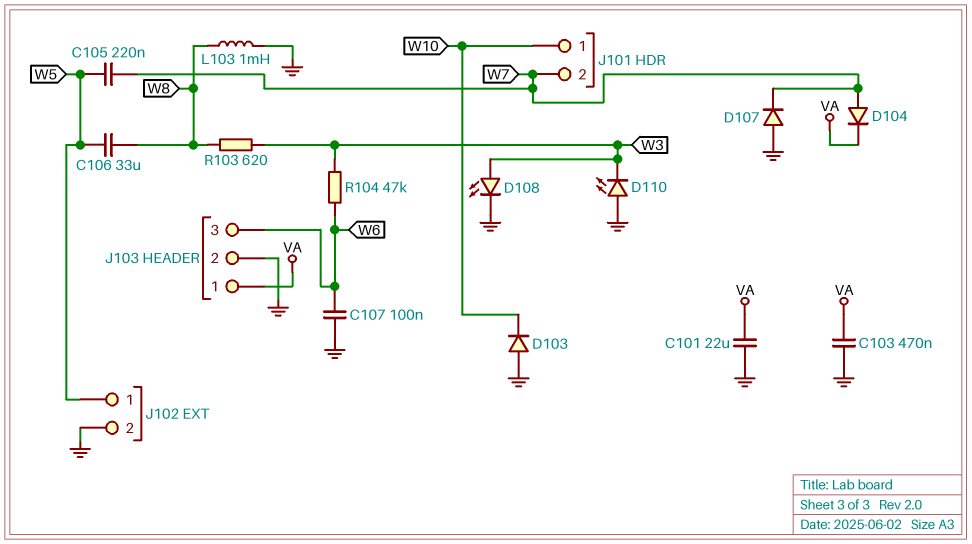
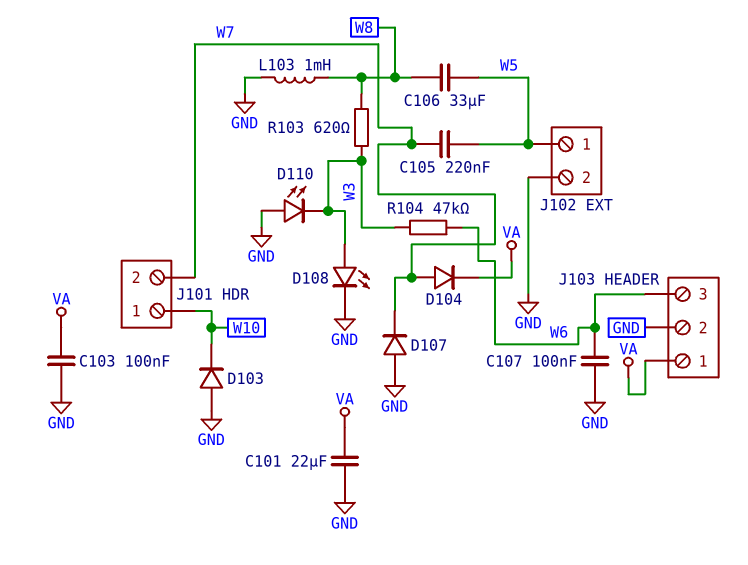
C103: 470nF (GND, VA) -> 100nF (GND, VA)

